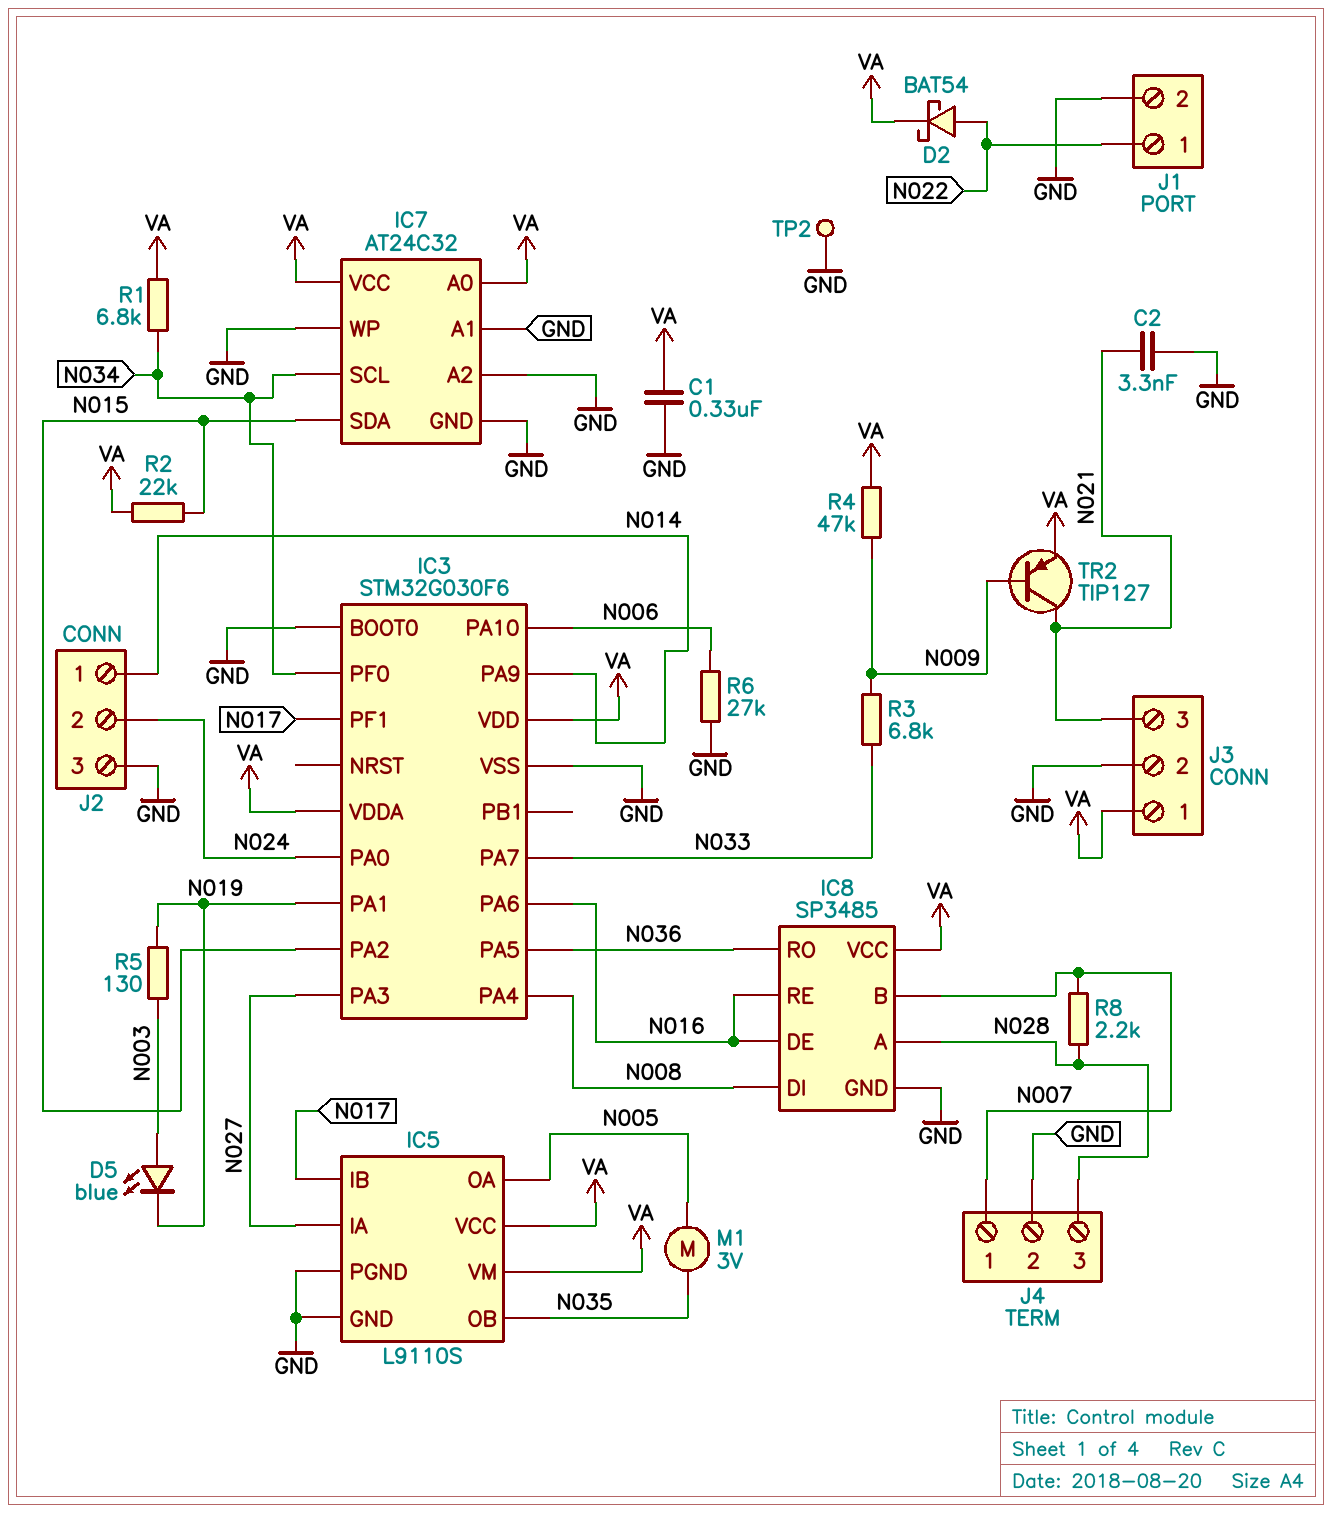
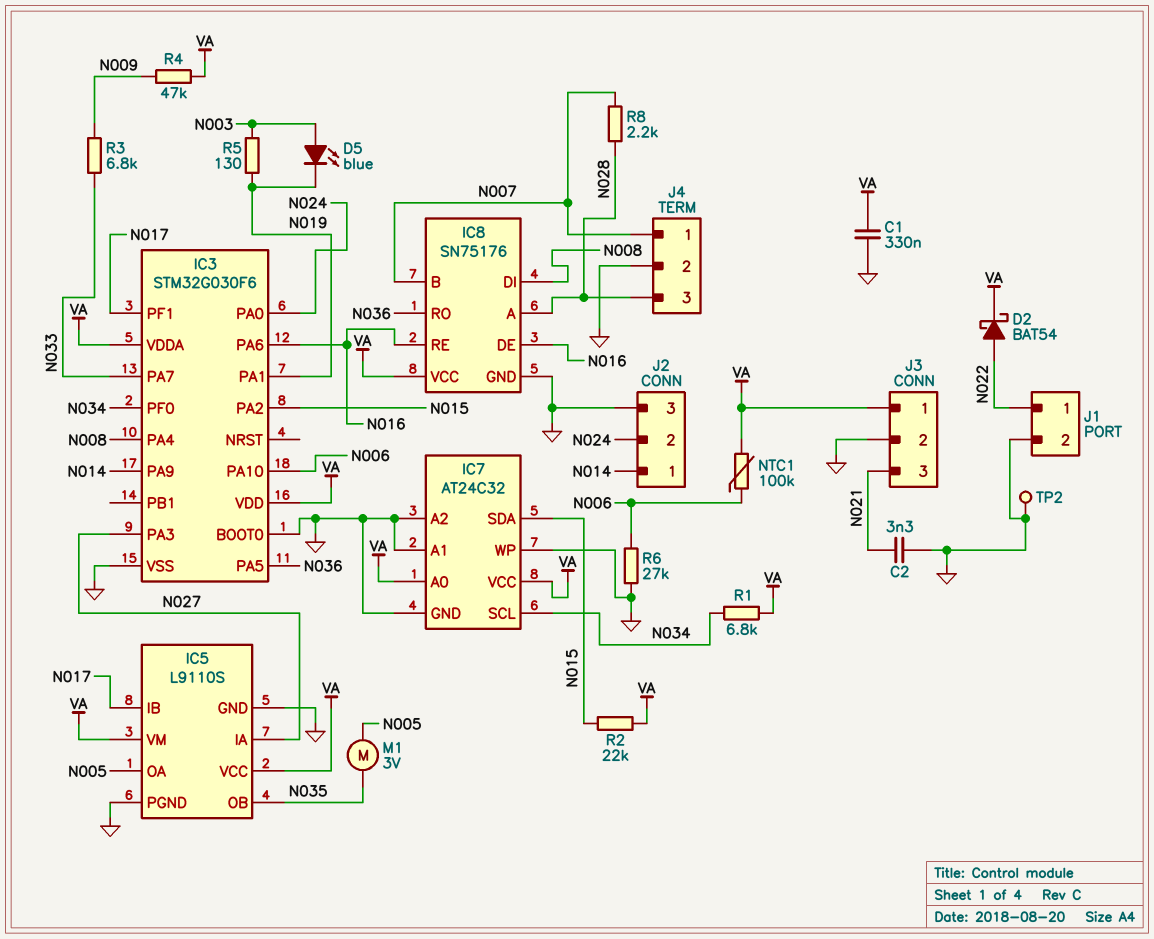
IC8: SP3485 -> SN75176
NTC1: none -> 100k (N006, VA)
TR2: PNP TIP127 (B N009, C N021, E VA) -> none

